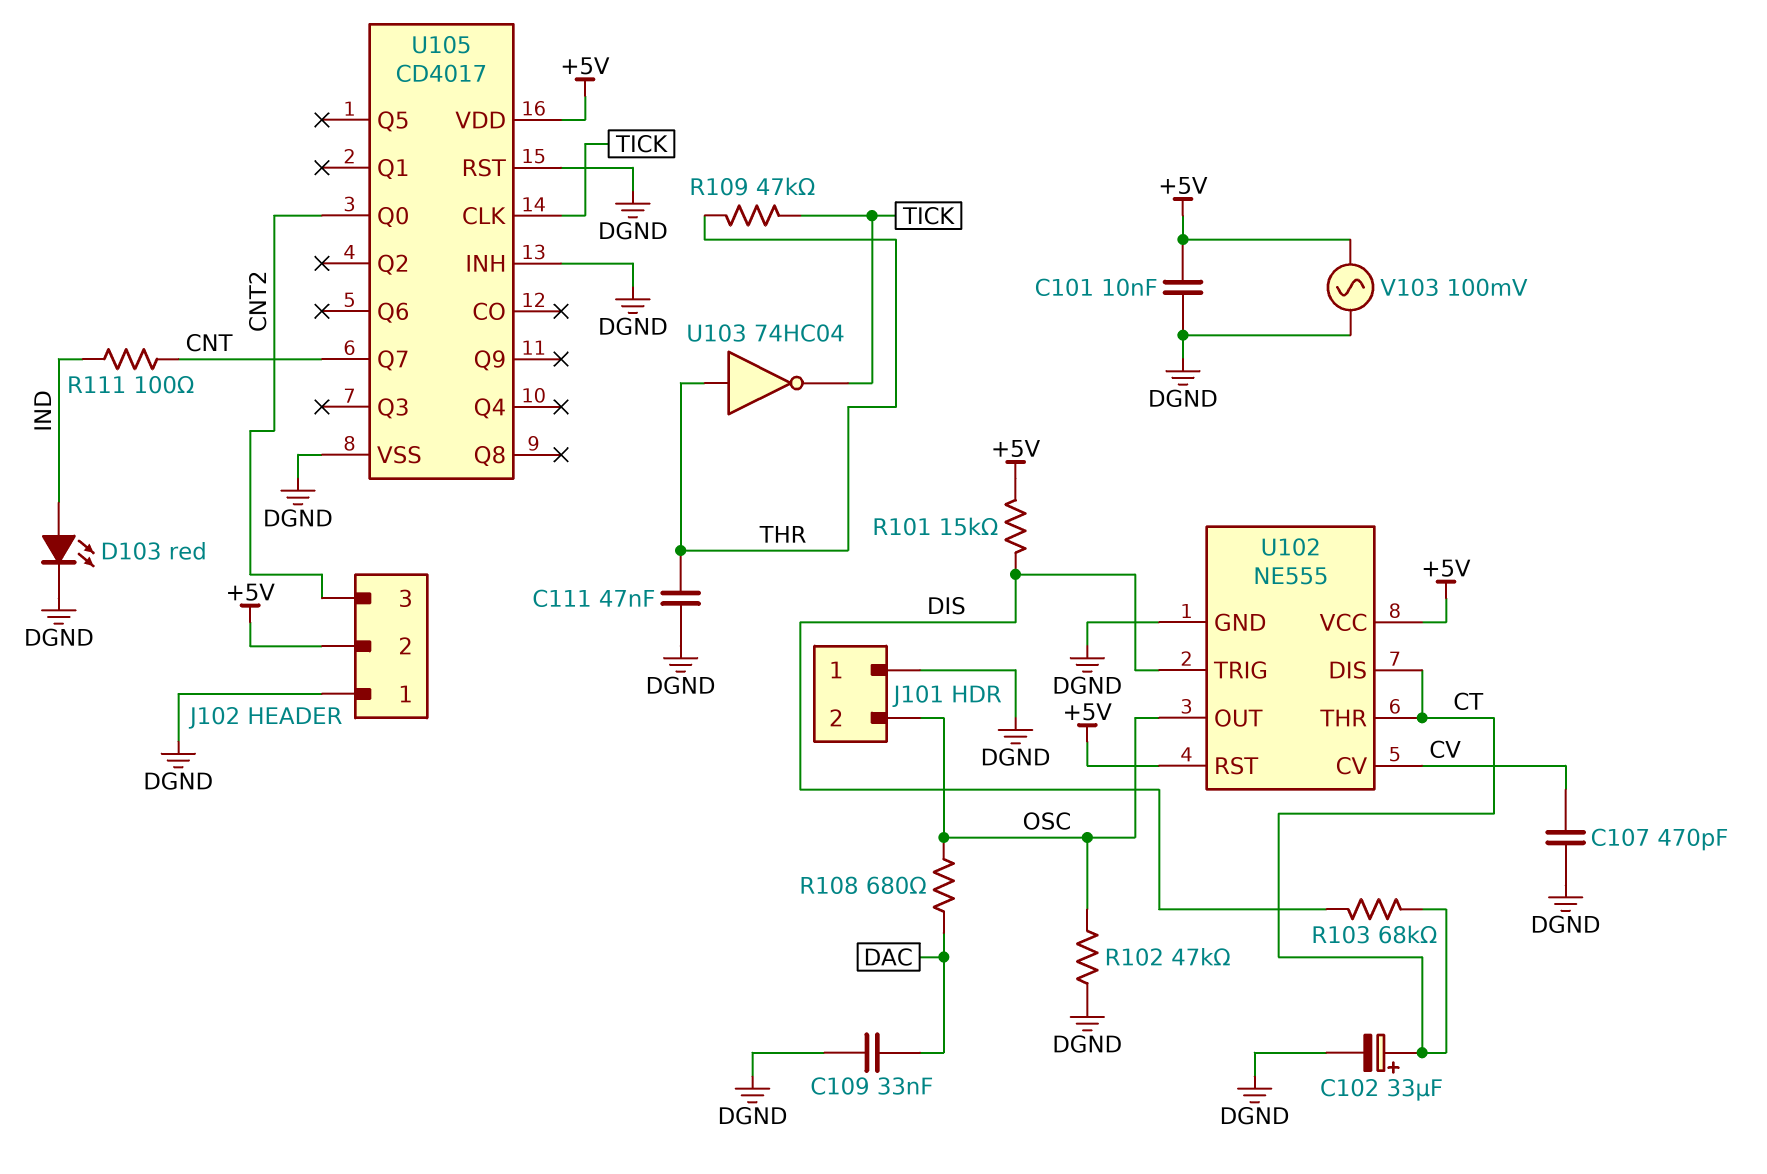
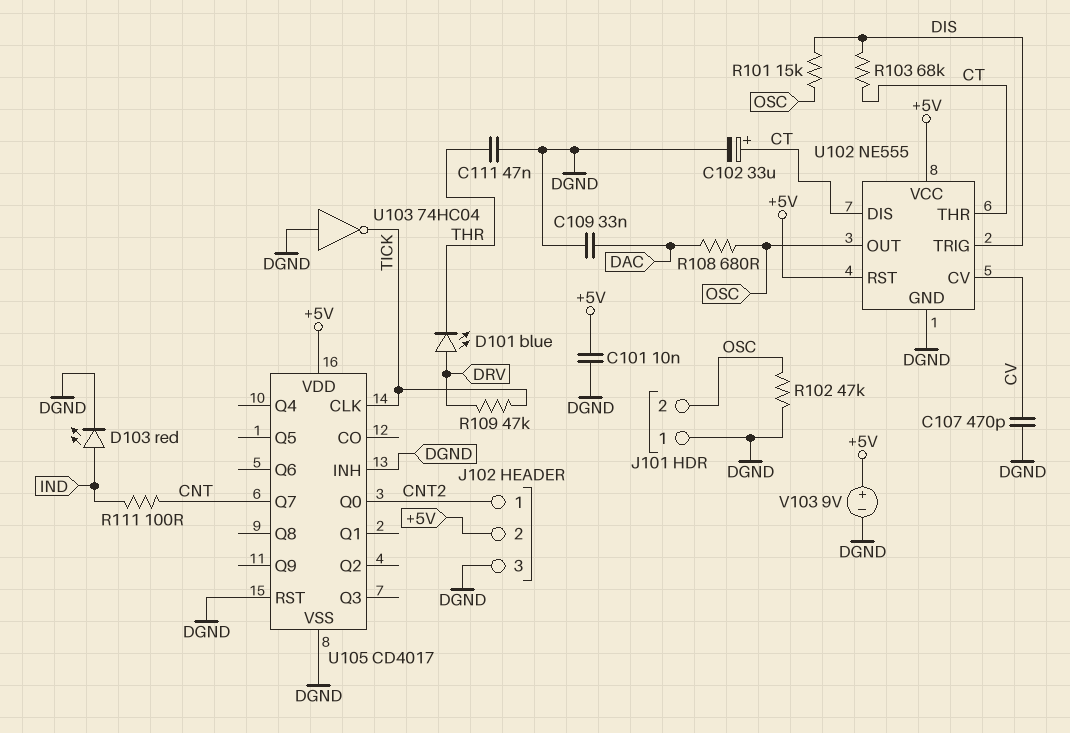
D101: none -> LED blue (A DRV, K THR)
J102 pin 1: DGND -> CNT2
J102 pin 3: CNT2 -> DGND
R101: 15k (+5V, DIS) -> 15k (DIS, OSC)
R109: 47k (THR, TICK) -> 47k (DRV, TICK)
U103: NOT 74HC04 (in THR, out TICK) -> NOT 74HC04 (in DGND, out TICK)
V103: AC 100mV (+5V, DGND) -> 9V (plus +5V, minus DGND)

